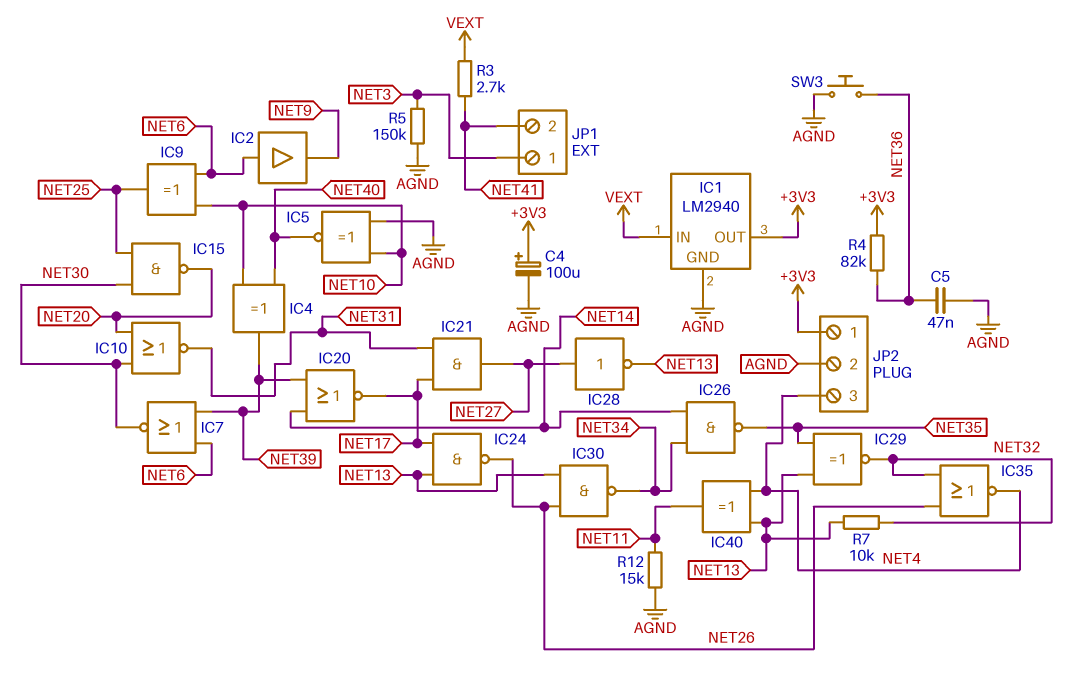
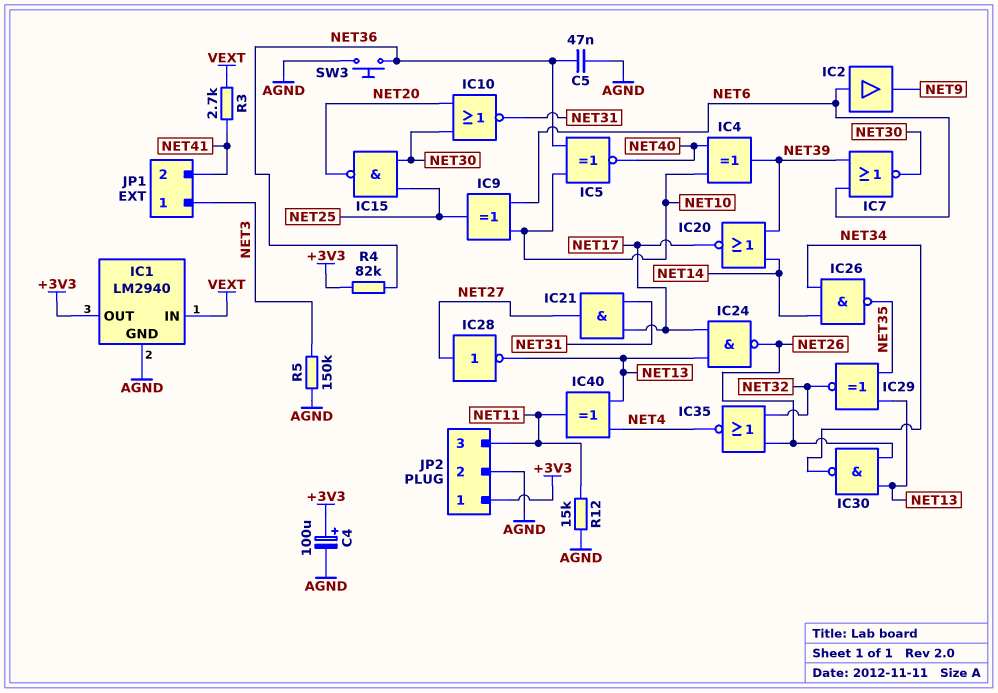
IC5: XNOR (in AGND, in NET10, out NET40) -> XNOR (in NET10, in NET36, out NET40)
JP2 pin 3: NET4 -> NET11
R7: 10k (NET13, NET32) -> none

